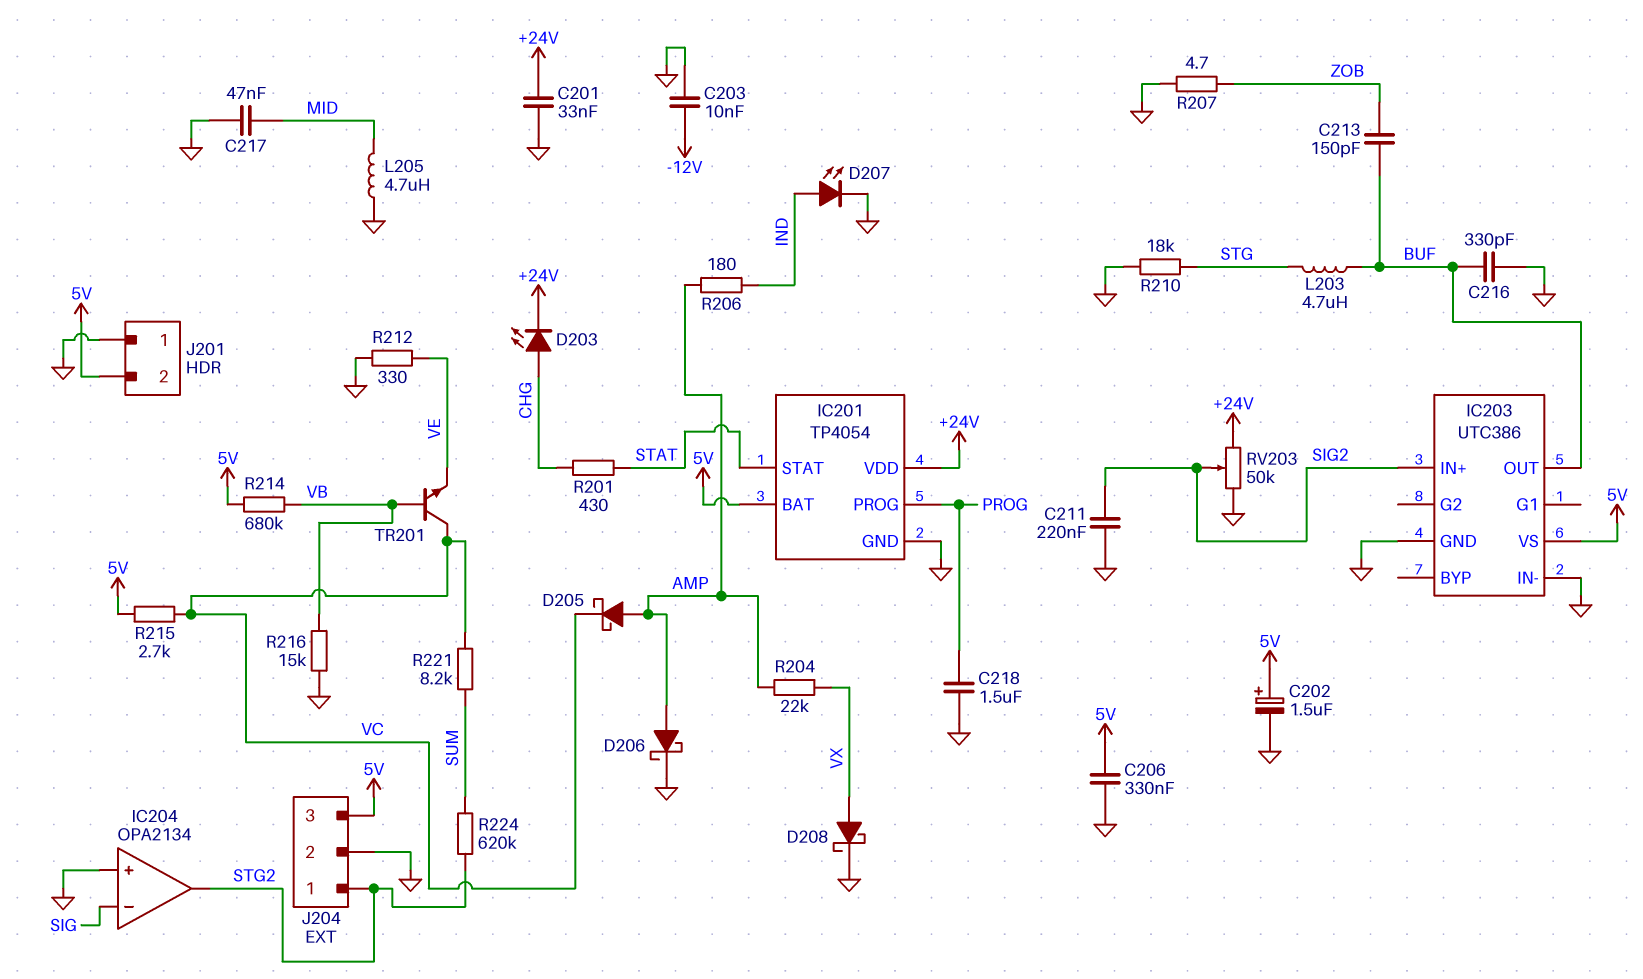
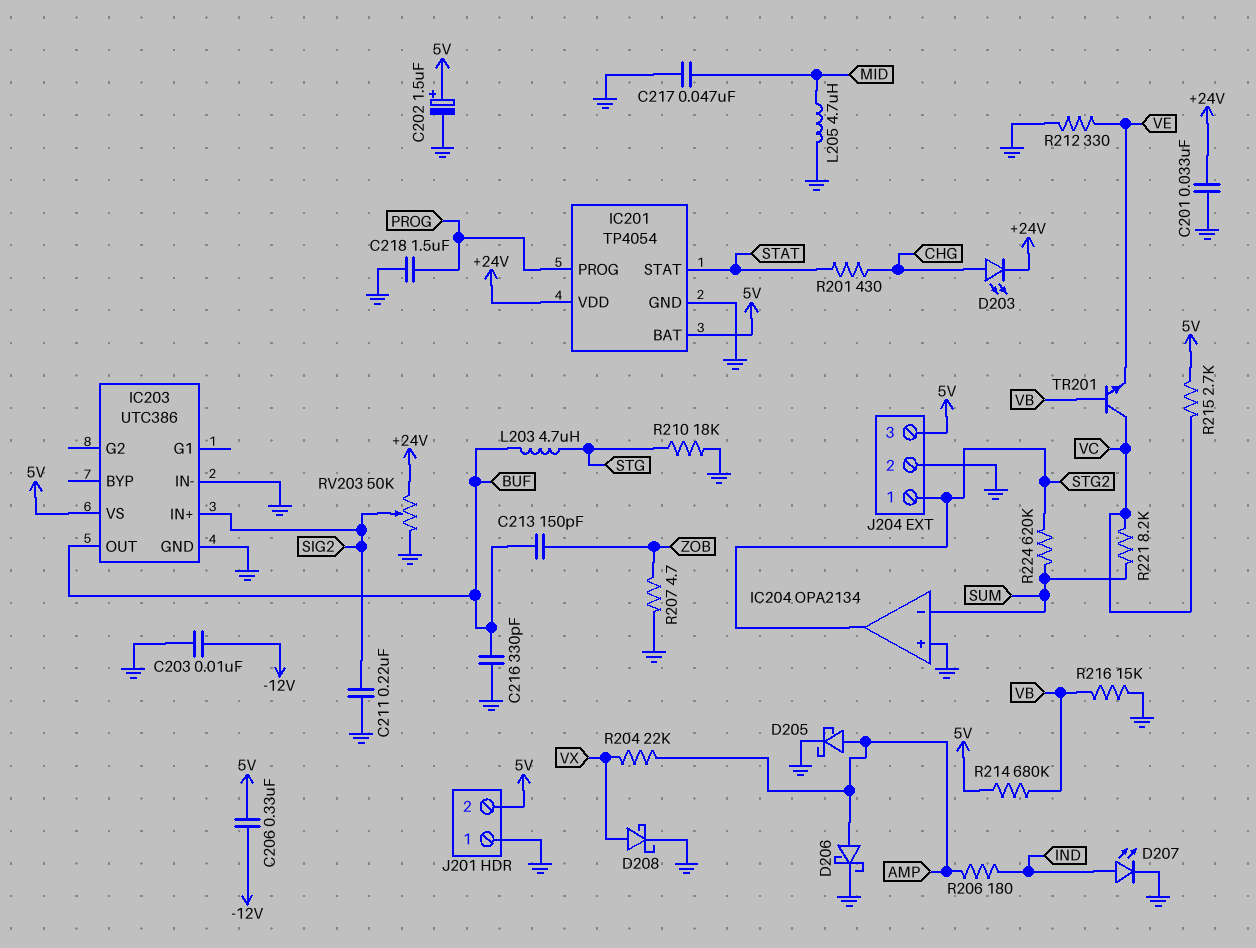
C206: 330nF (5V, GND) -> 330nF (-12V, 5V)
D205: schottky (A AMP, K VC) -> schottky (A AMP, K GND)
IC204 pin in-: SIG -> SUM

